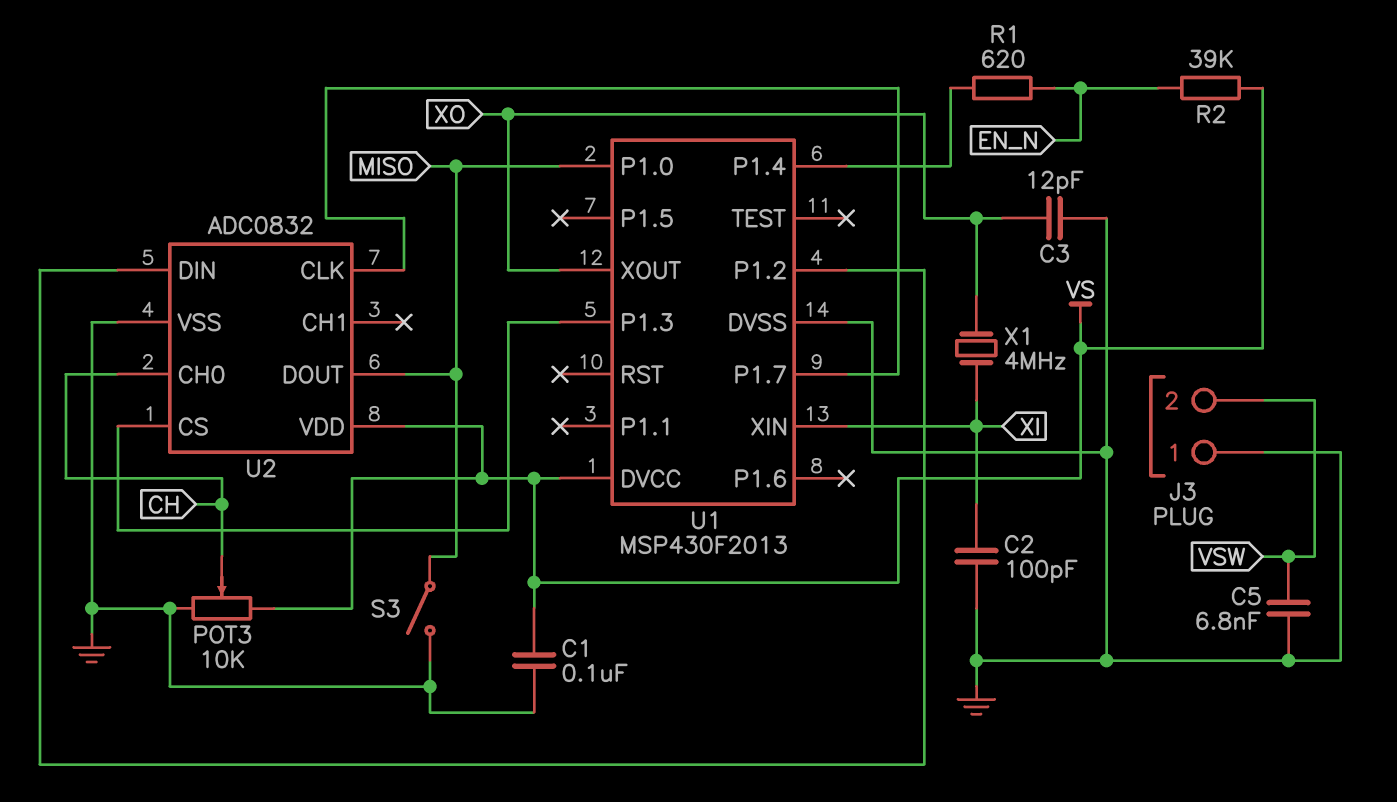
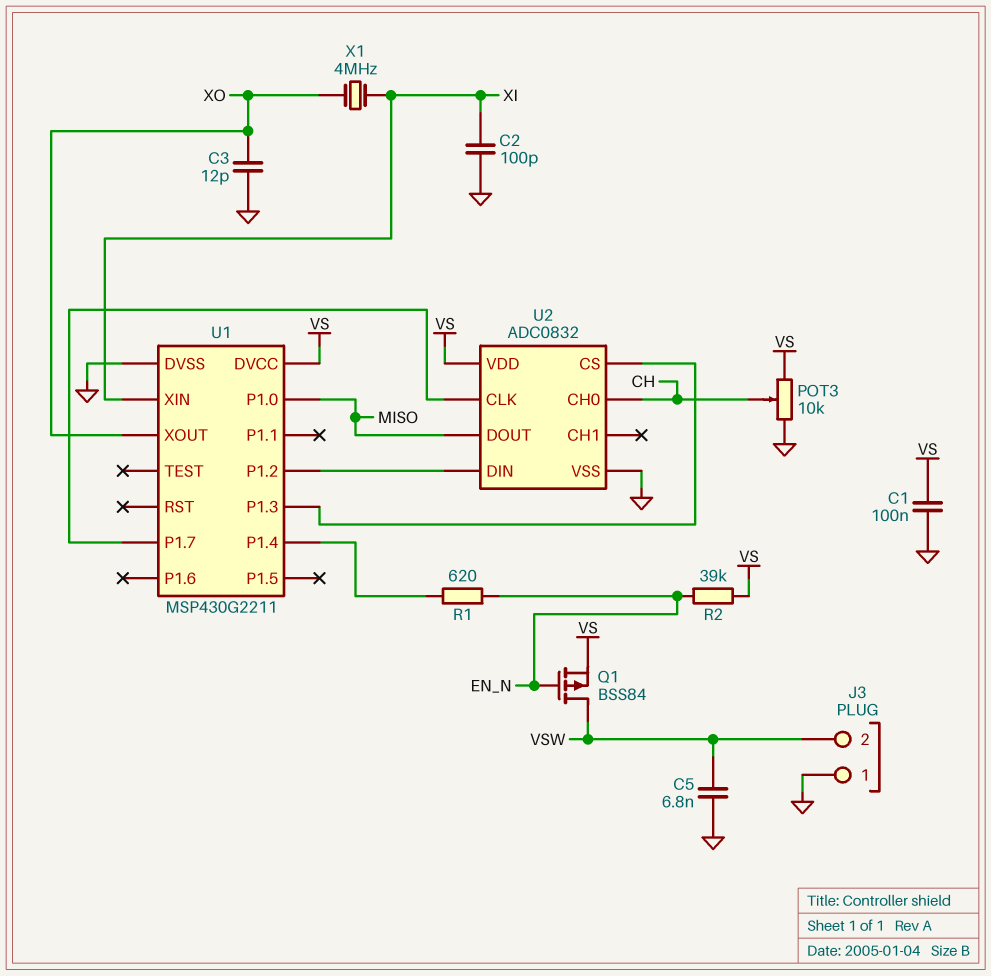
Q1: none -> PMOS BSS84 (G EN_N, D VSW, S VS)
S3: switch (GND, MISO) -> none
U1: MSP430F2013 -> MSP430G2211

